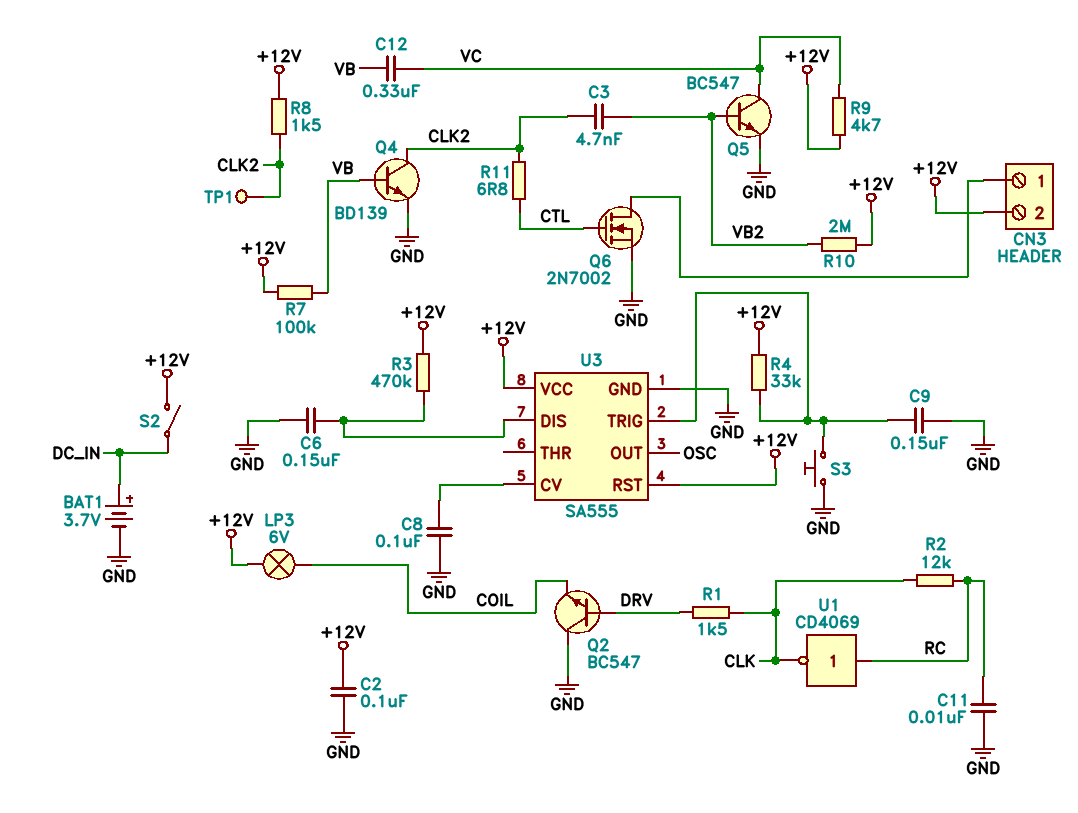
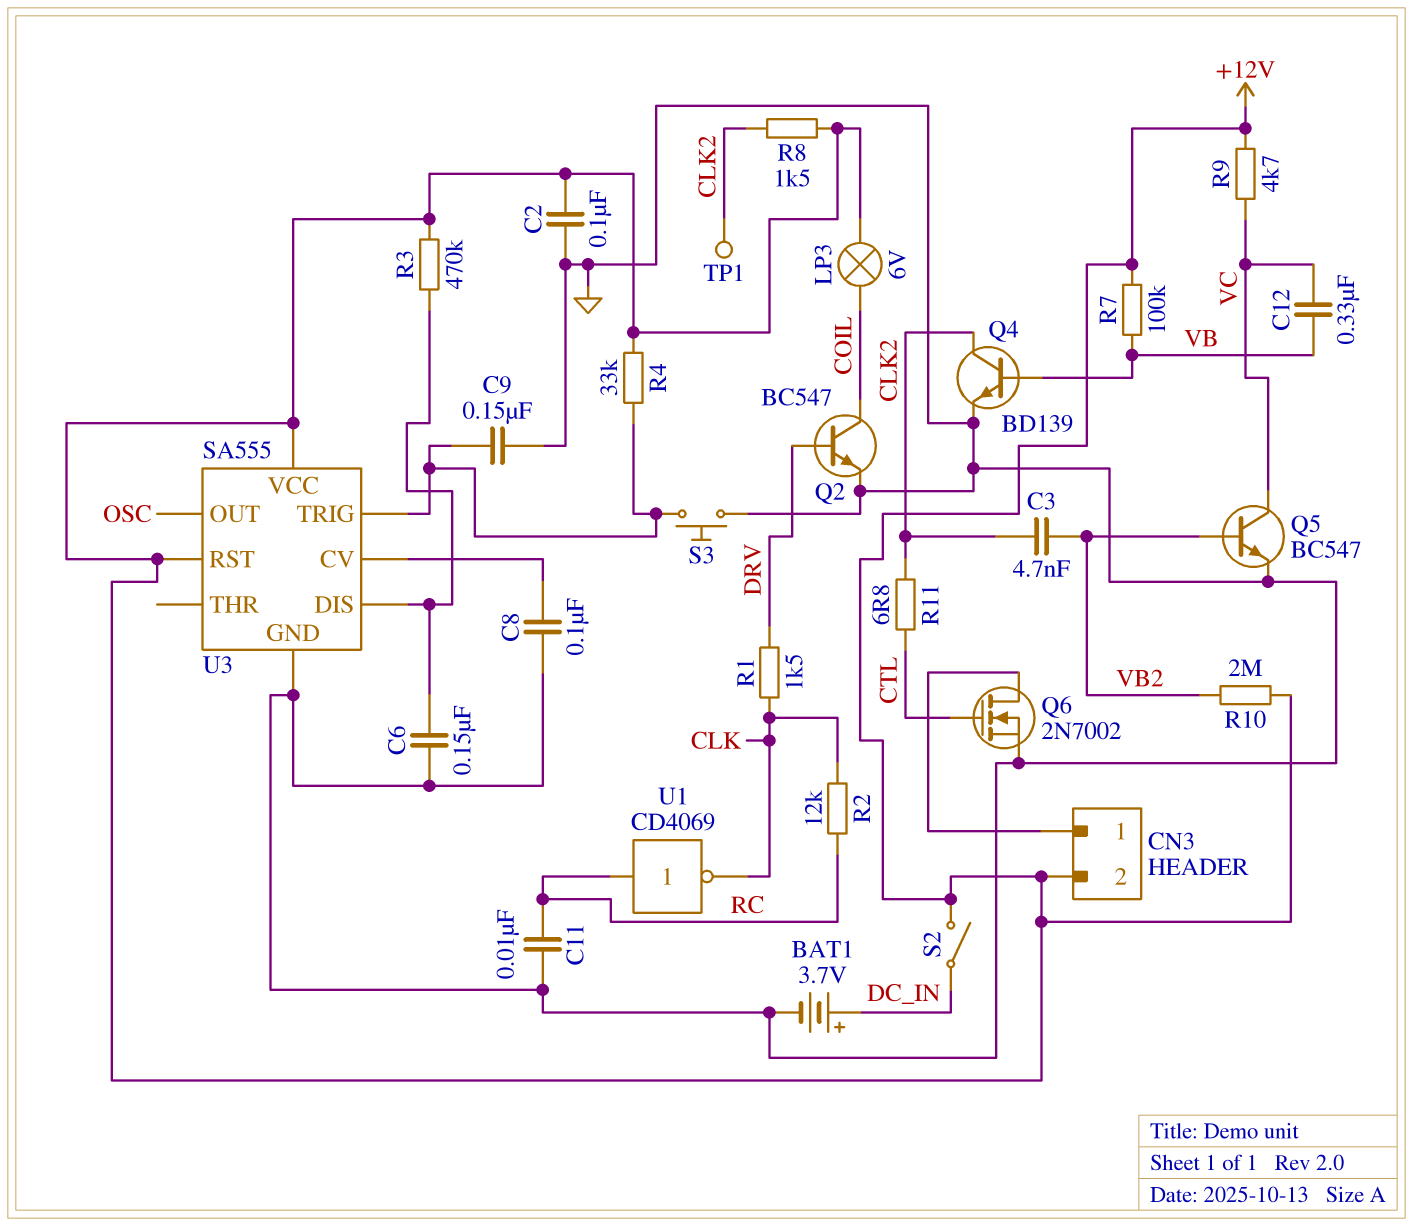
Q2: NPN BC547 (B DRV, C GND, E COIL) -> NPN BC547 (B DRV, C COIL, E GND)

